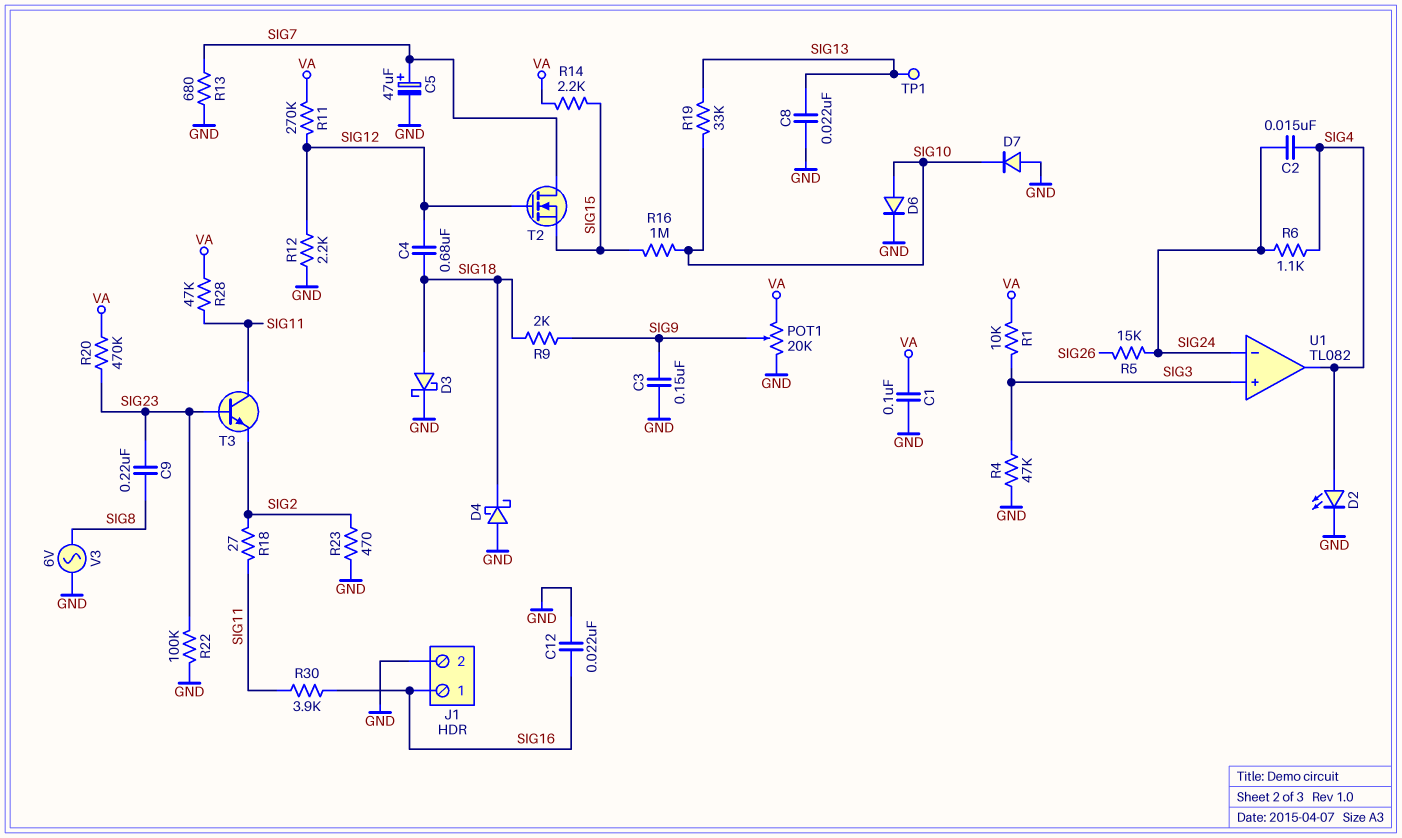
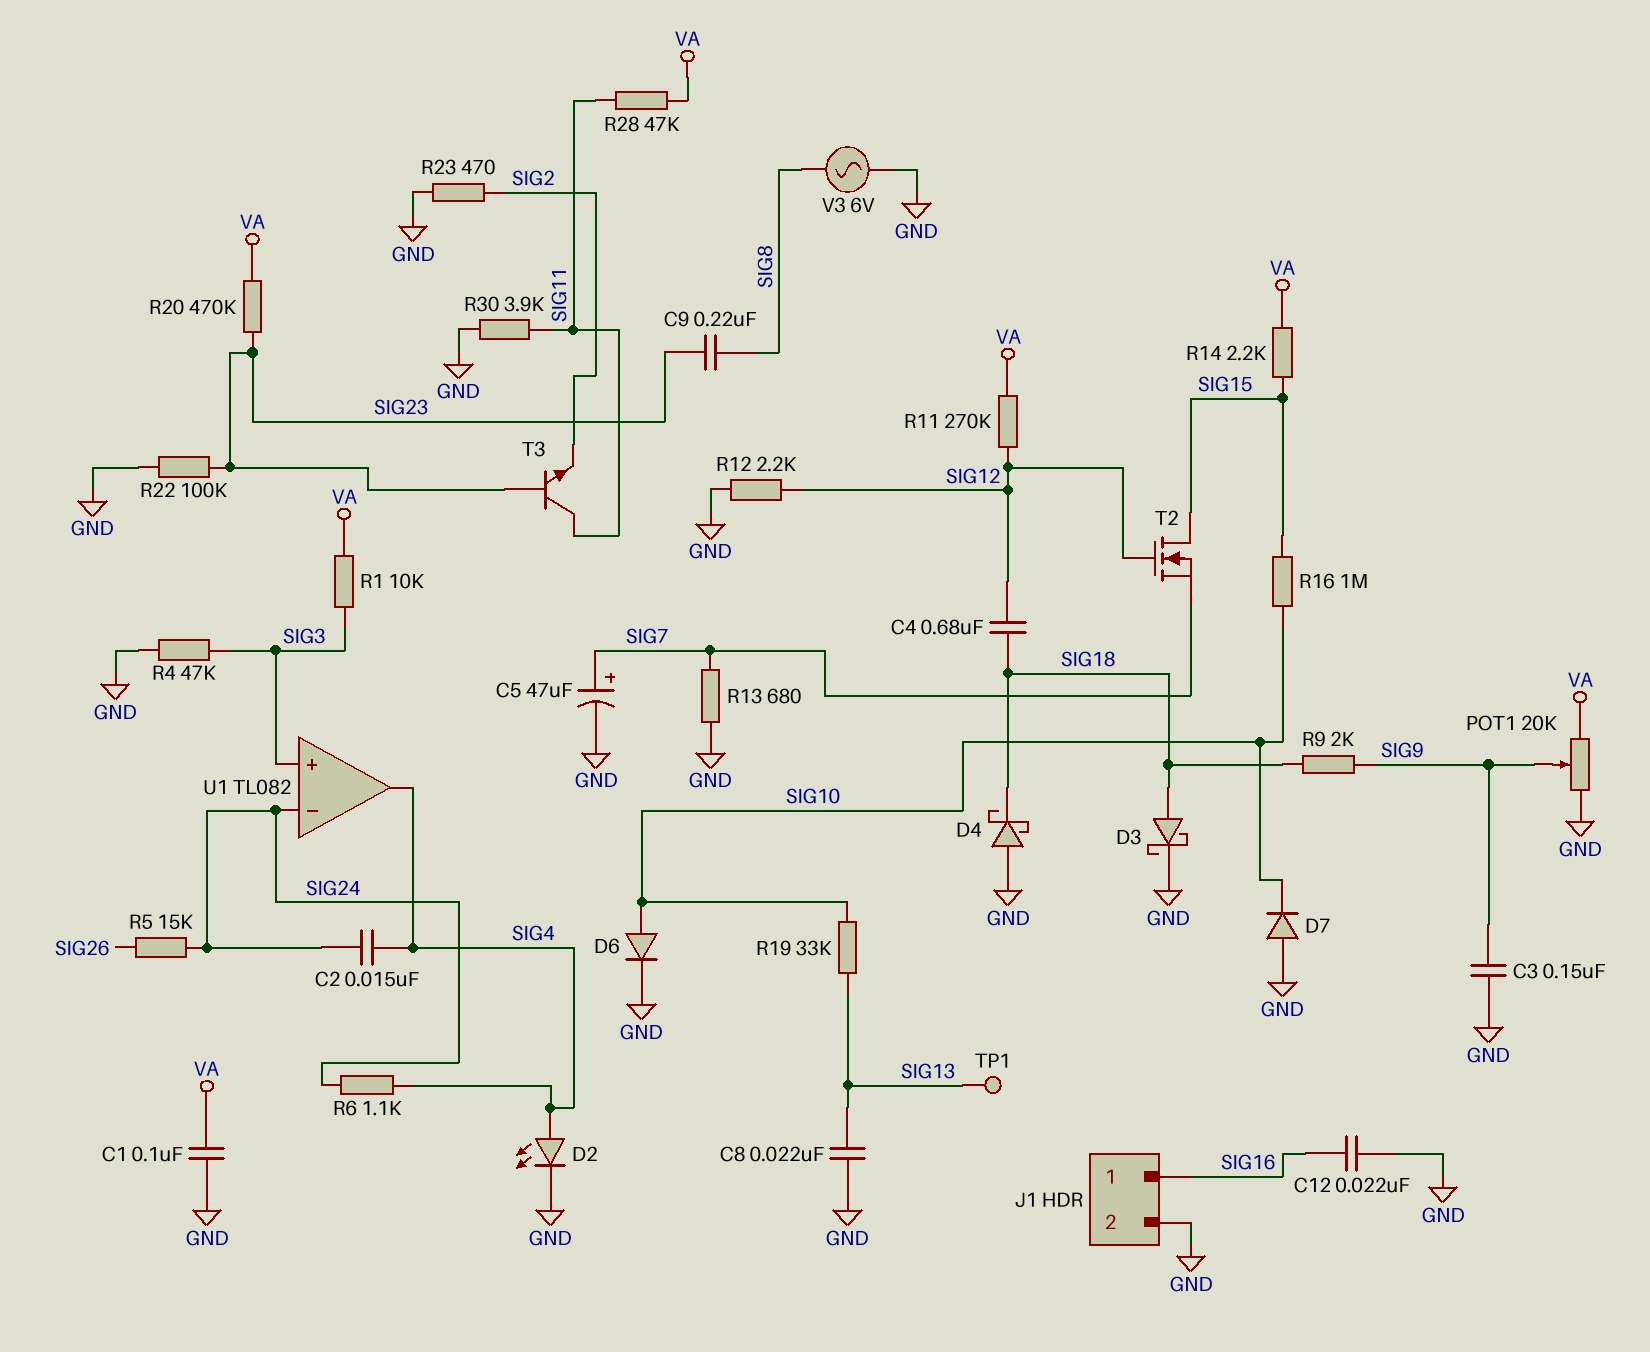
R18: 27 (SIG2, SIG11) -> none
R30: 3.9k (SIG11, SIG16) -> 3.9k (GND, SIG11)
T2: NMOS (G SIG12, D SIG7, S SIG15) -> NMOS (G SIG12, D SIG15, S SIG7)

